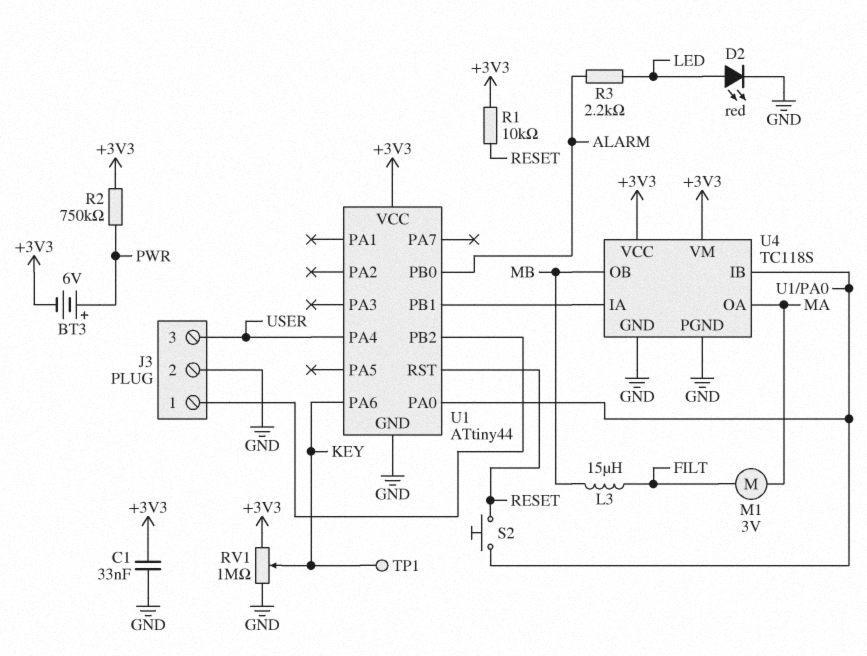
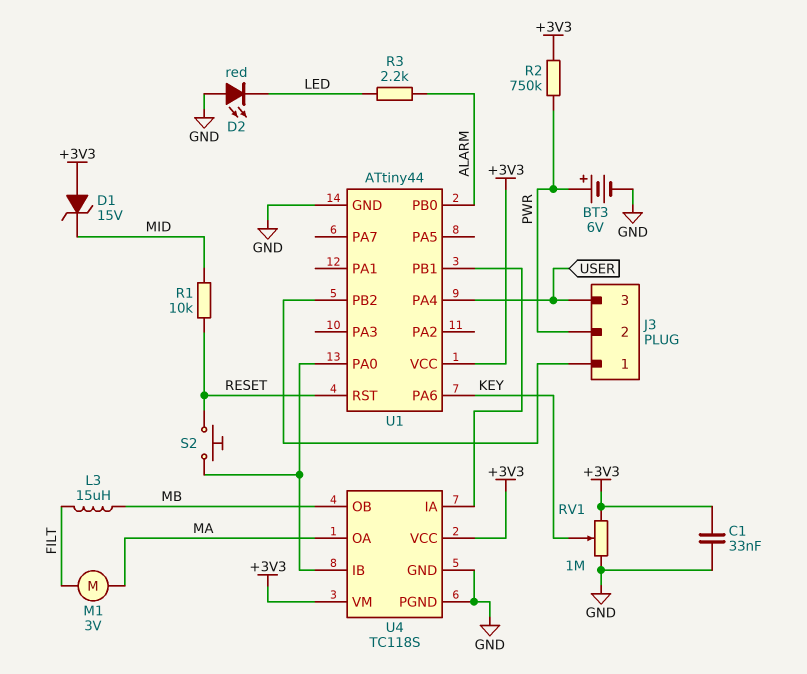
BT3: 6V (plus PWR, minus +3V3) -> 6V (plus PWR, minus GND)
D1: none -> zener 15V (A +3V3, K MID)
D2: LED red (A LED, K GND) -> LED red (A GND, K LED)
J3 pin 2: GND -> PWR
R1: 10k (+3V3, RESET) -> 10k (MID, RESET)
TP1: test point (KEY) -> none

